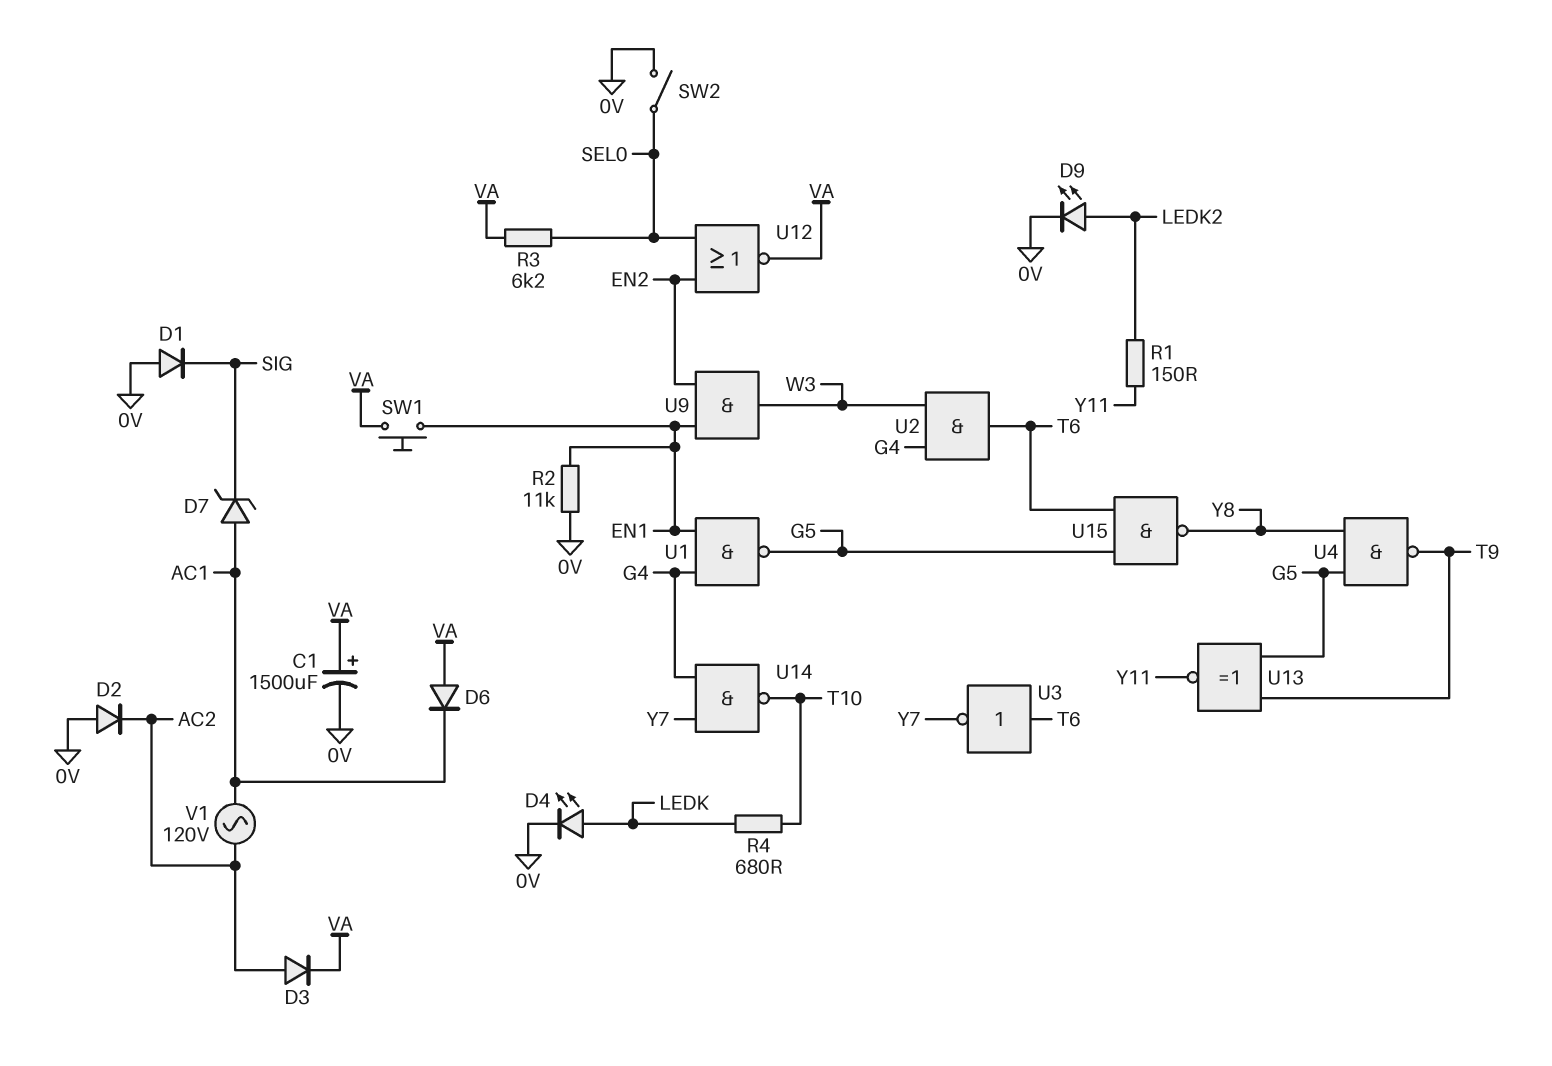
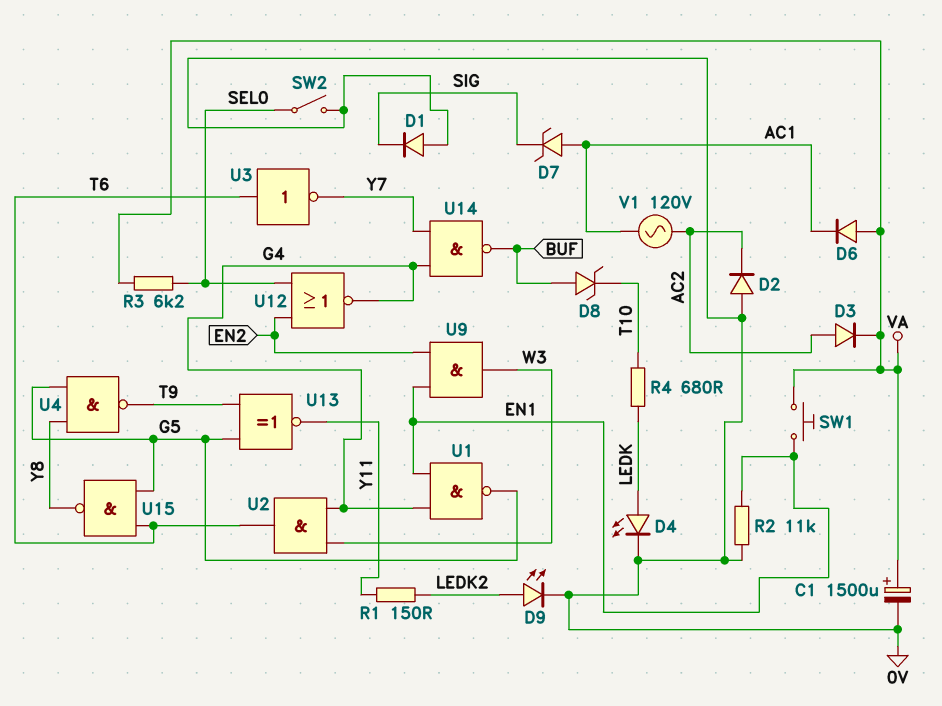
D8: none -> zener (A BUF, K T10)
U12: NOR (in EN2, in SEL0, out VA) -> NOR (in EN2, in SEL0, out G4)
U14: NAND (in G4, in Y7, out T10) -> NAND (in G4, in Y7, out BUF)

